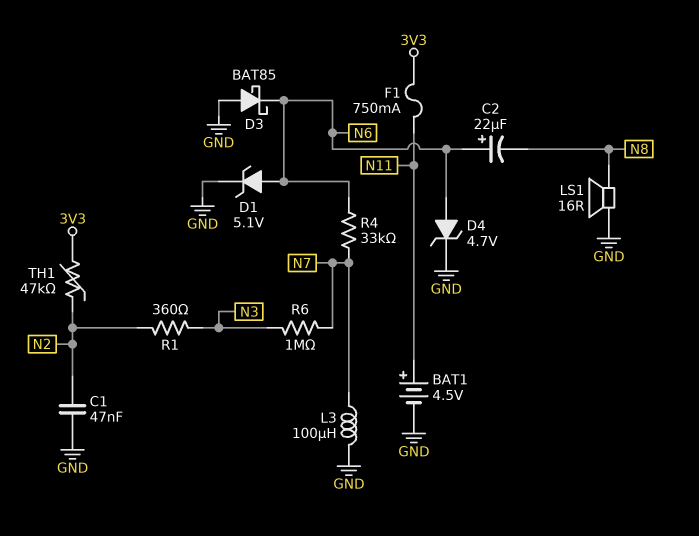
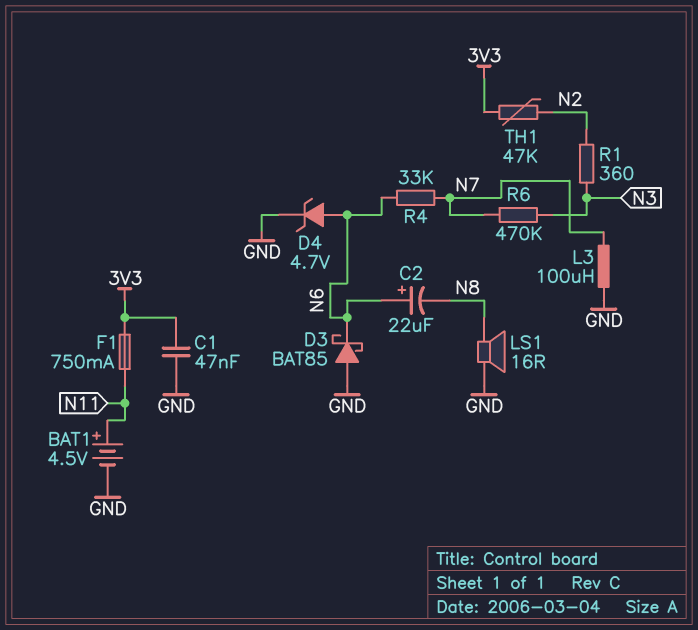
C1: 47nF (GND, N2) -> 47nF (3V3, GND)
D1: zener 5.1V (A N6, K GND) -> none
R6: 1M (N3, N7) -> 470k (N3, N7)

